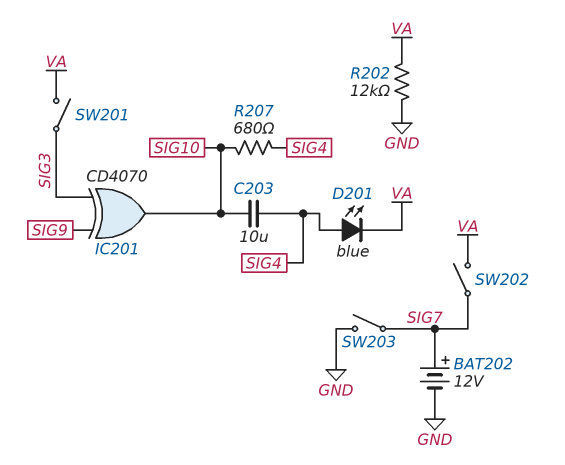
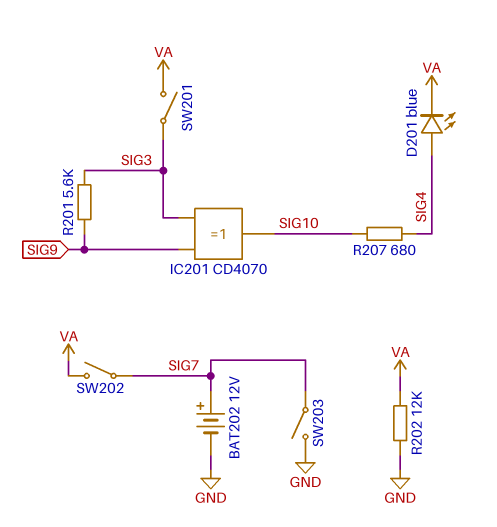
C203: 10uF (SIG4, SIG10) -> none
R201: none -> 5.6k (SIG3, SIG9)

